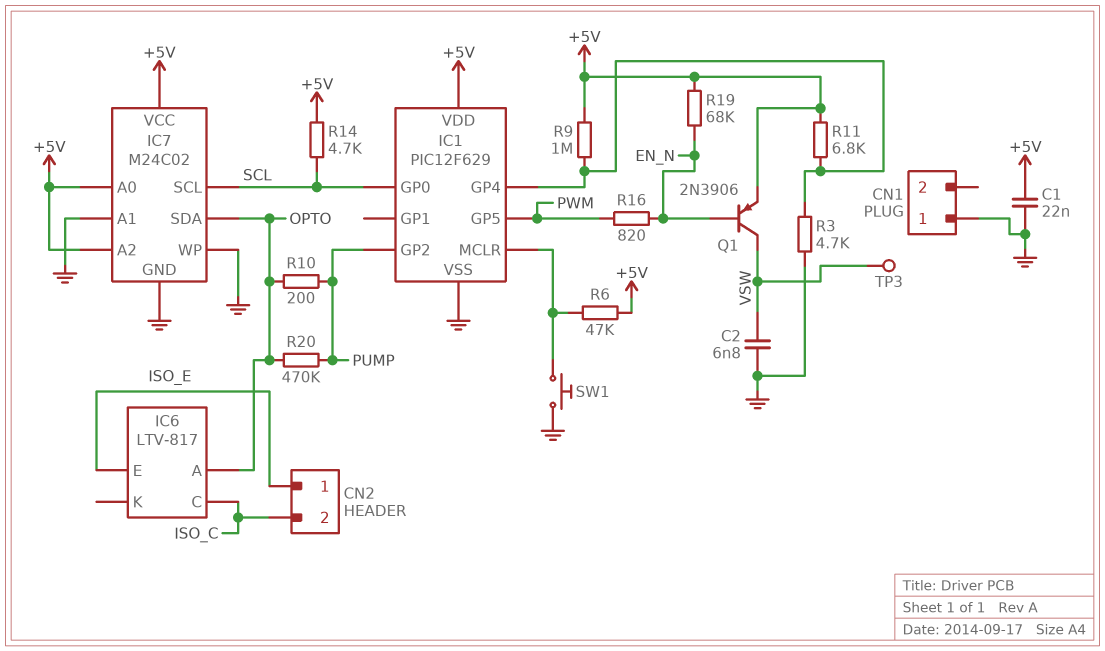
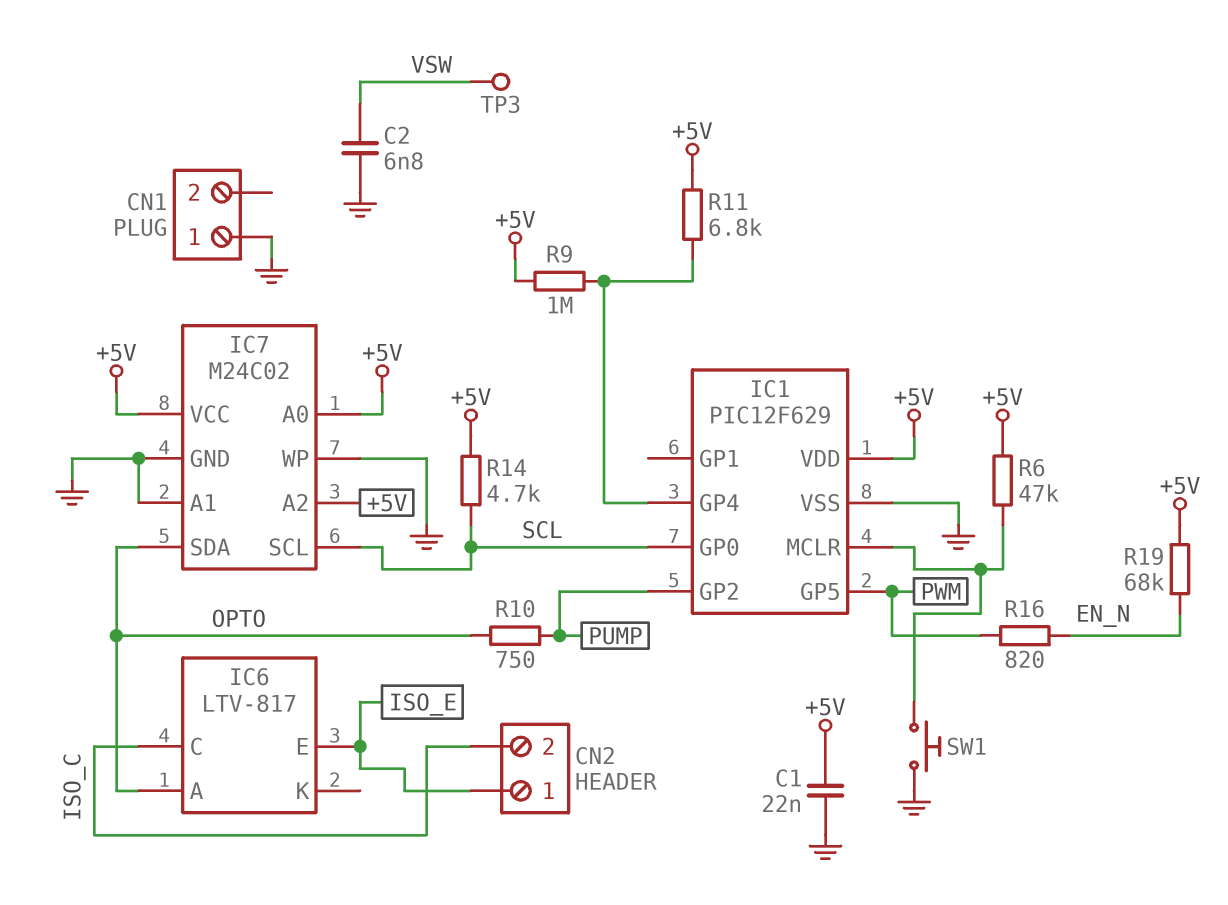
Q1: PNP 2N3906 (B EN_N, C VSW, E +5V) -> none
R3: 4.7k (GND, IC1/GP4) -> none
R10: 200 (OPTO, PUMP) -> 750 (OPTO, PUMP)
R20: 470k (OPTO, PUMP) -> none

